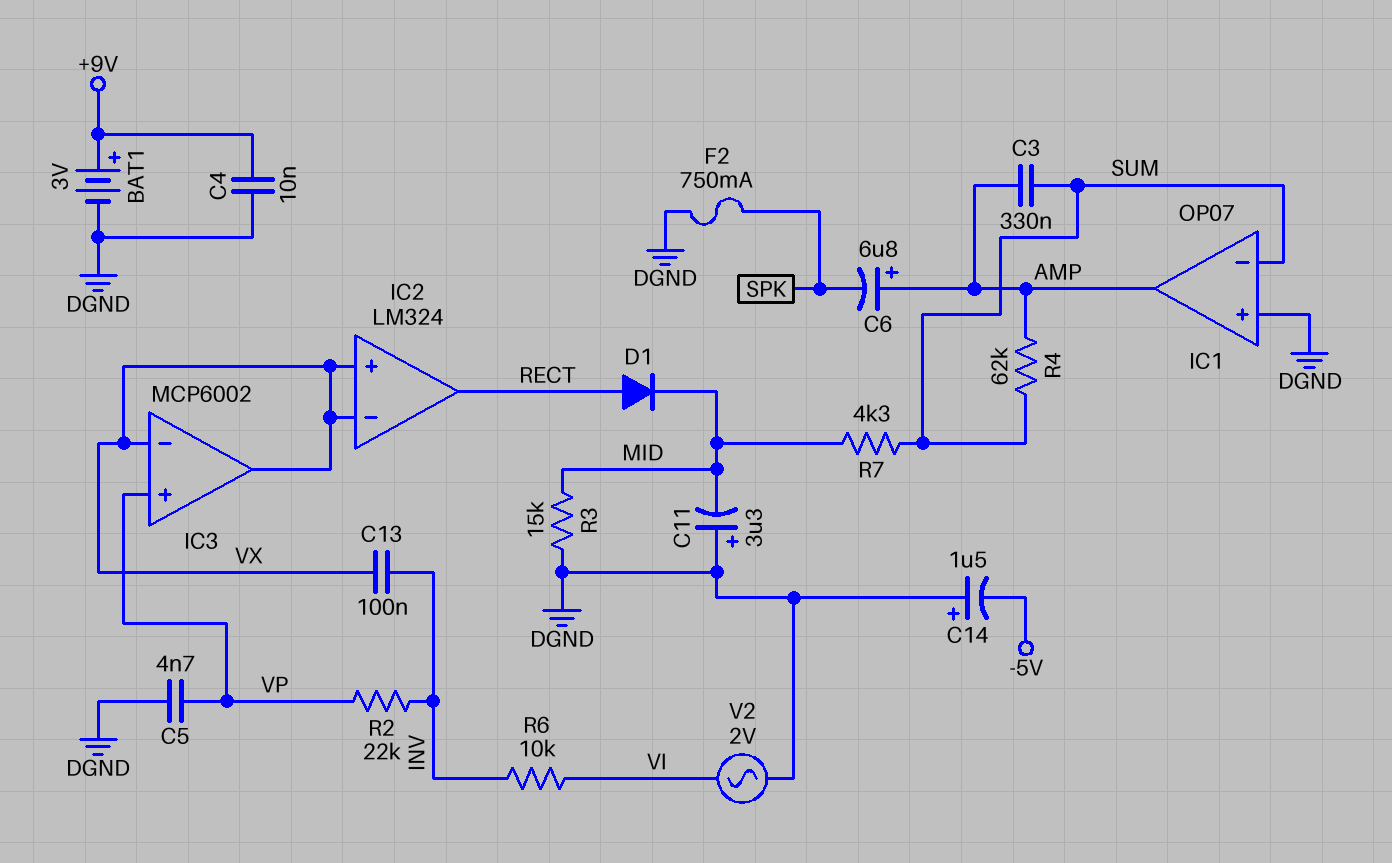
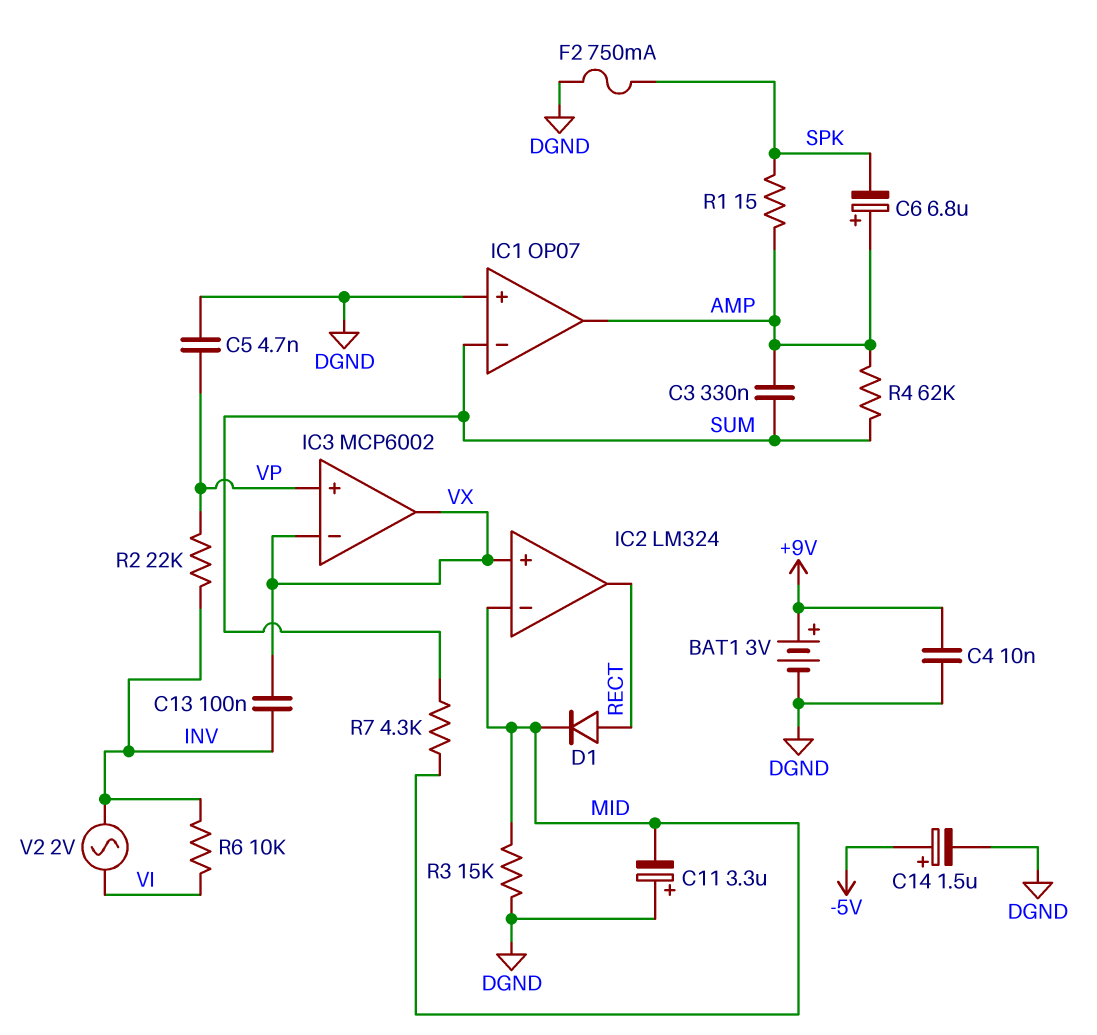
C14: 1.5uF (plus DGND, minus -5V) -> 1.5uF (plus -5V, minus DGND)
IC2 pin in-: VX -> MID
R1: none -> 15 (AMP, SPK)
V2: AC 2V (DGND, VI) -> AC 2V (INV, VI)

